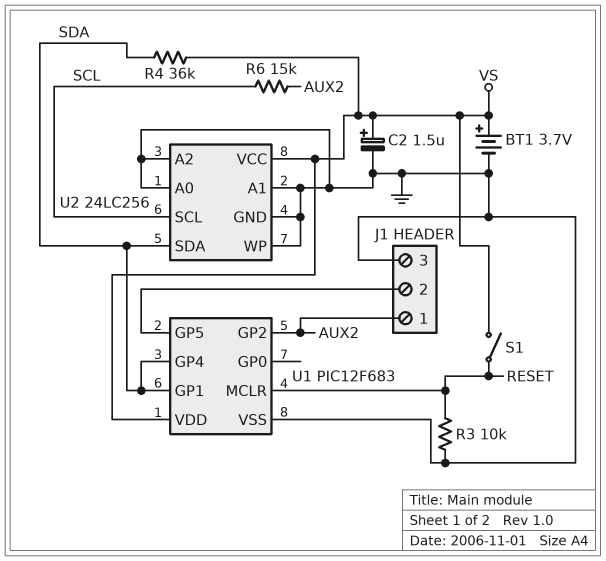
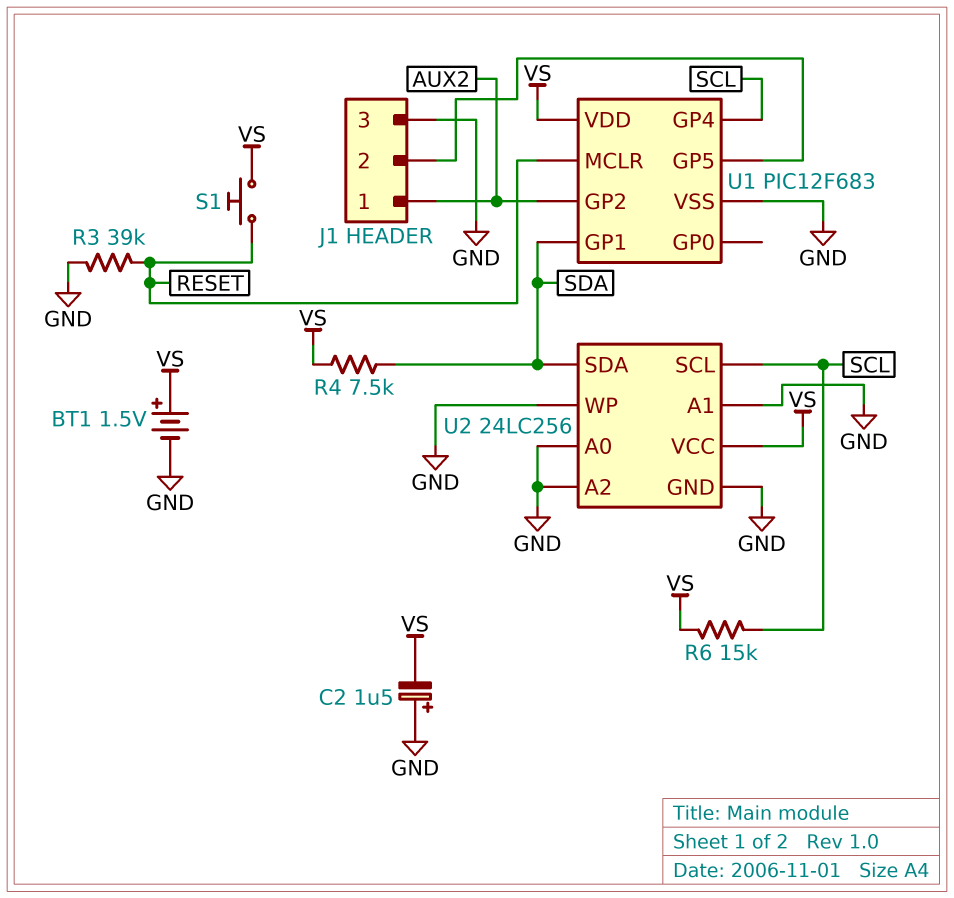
BT1: 3.7V (plus VS, minus GND) -> 1.5V (plus VS, minus GND)
C2: 1.5uF (plus VS, minus GND) -> 1.5uF (plus GND, minus VS)
R3: 10k (GND, RESET) -> 39k (GND, RESET)
R4: 36k (SDA, VS) -> 7.5k (SDA, VS)
R6: 15k (AUX2, SCL) -> 15k (SCL, VS)
S1: switch (RESET, VS) -> button (RESET, VS)
U1 pin GP4: SDA -> SCL

